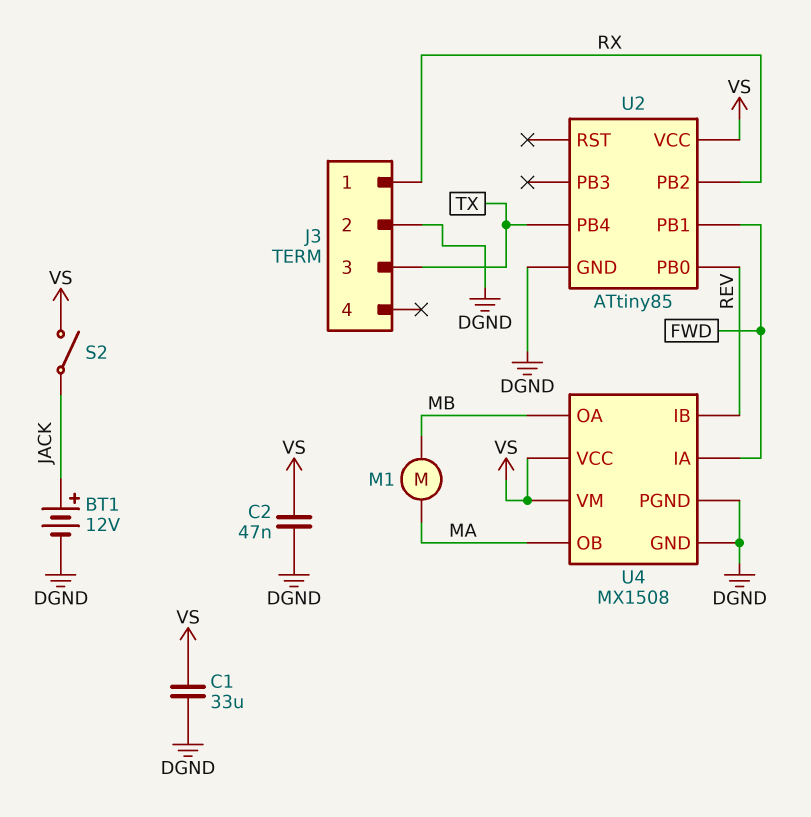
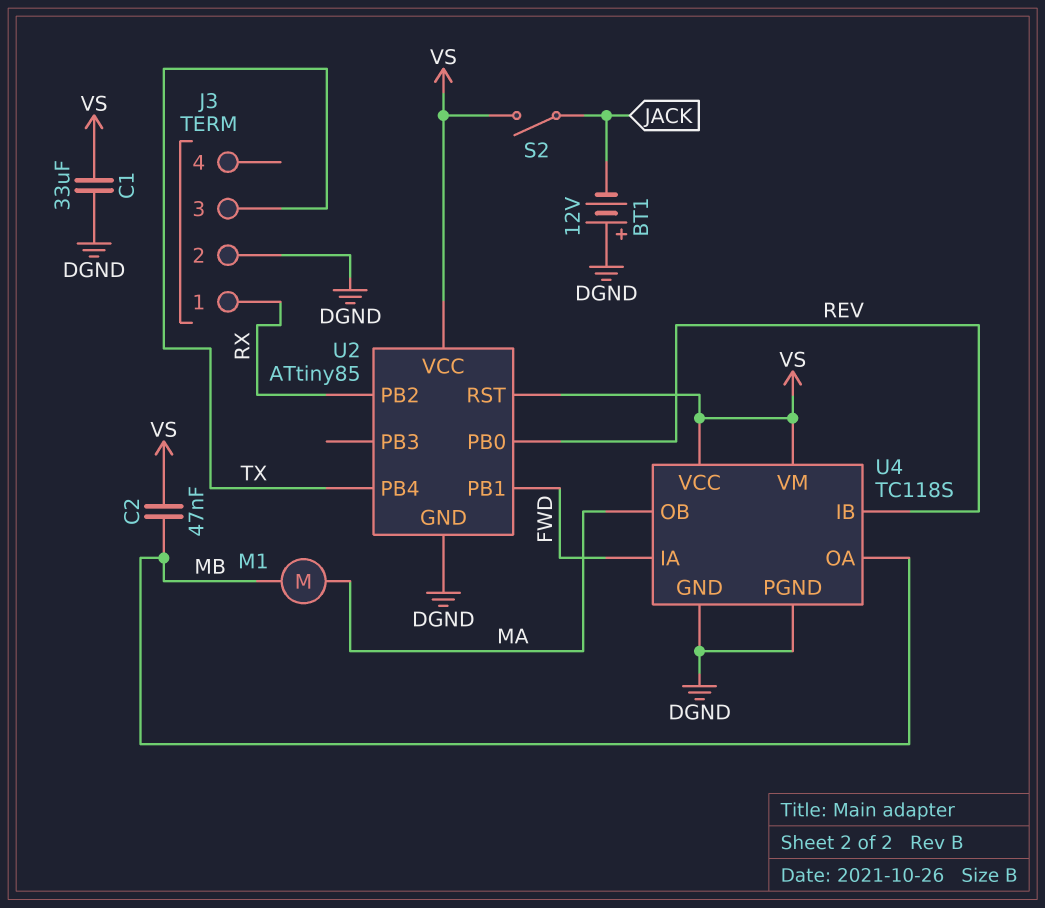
BT1: 12V (plus JACK, minus DGND) -> 12V (plus DGND, minus JACK)
C2: 47nF (DGND, VS) -> 47nF (MB, VS)
U2 pin RST: none -> VS
U4: MX1508 -> TC118S

